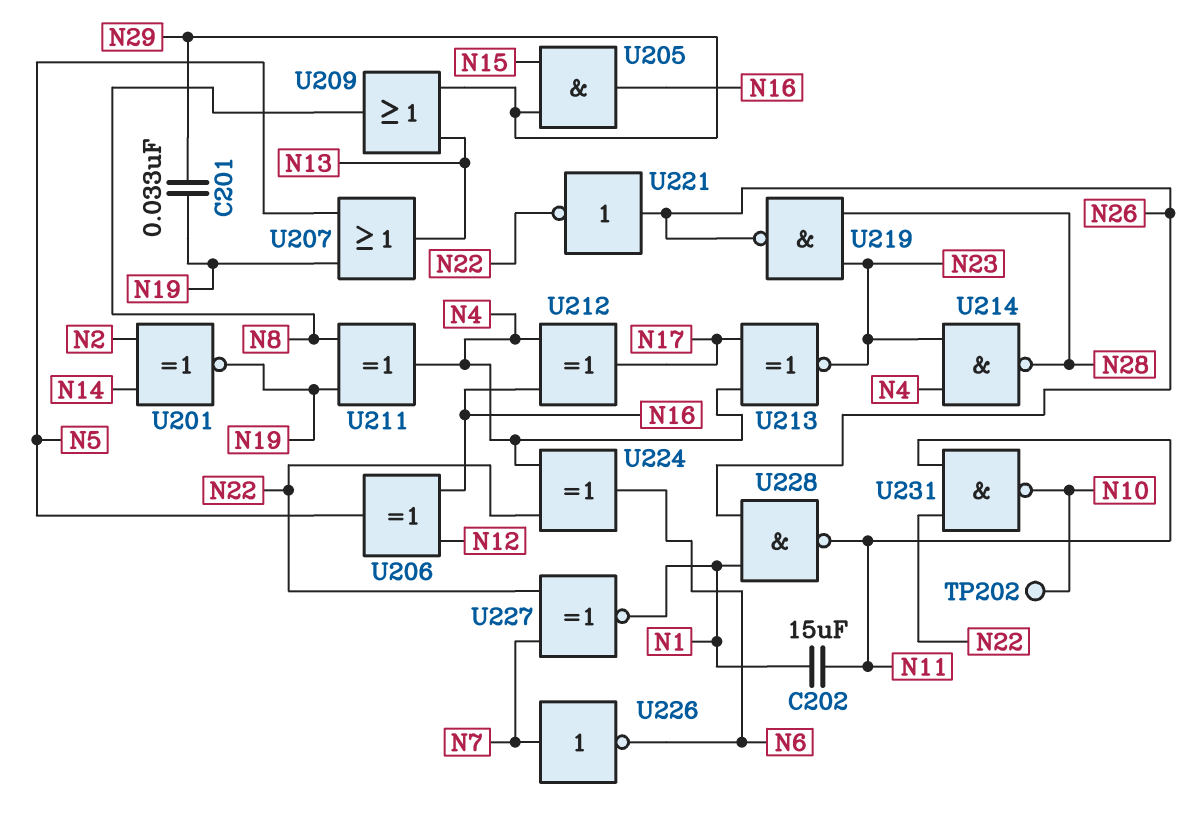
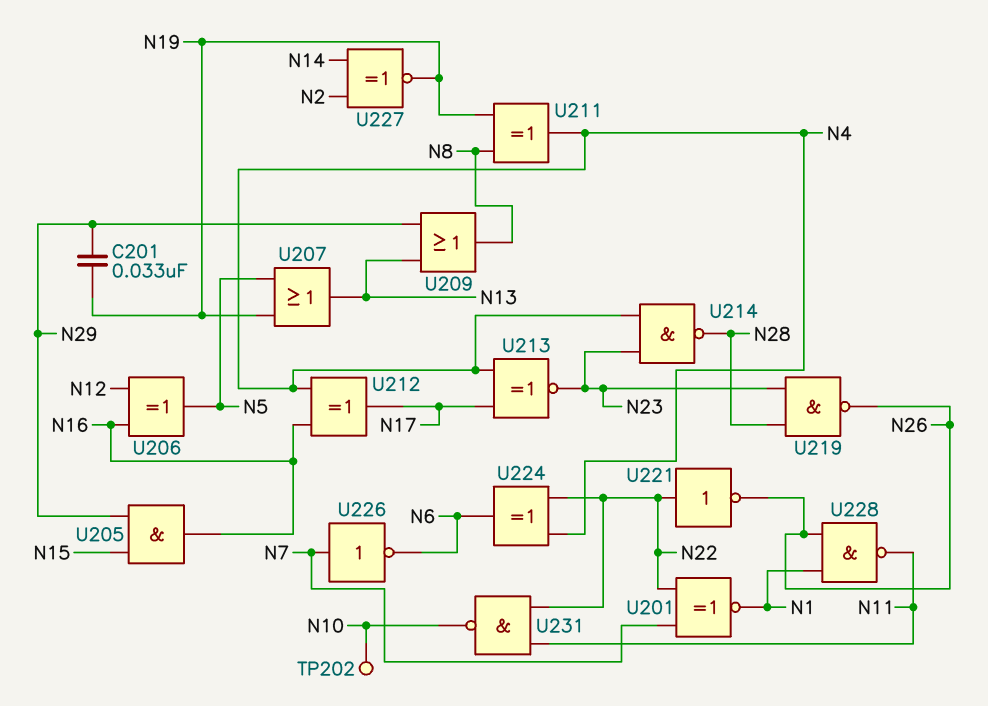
C202: 15uF (N1, N11) -> none
U201: XNOR (in N2, in N14, out N19) -> XNOR (in N7, in N22, out N1)
U221: NOT (in N26, out N22) -> NOT (in N22, out N26)
U227: XNOR (in N7, in N22, out N1) -> XNOR (in N2, in N14, out N19)

